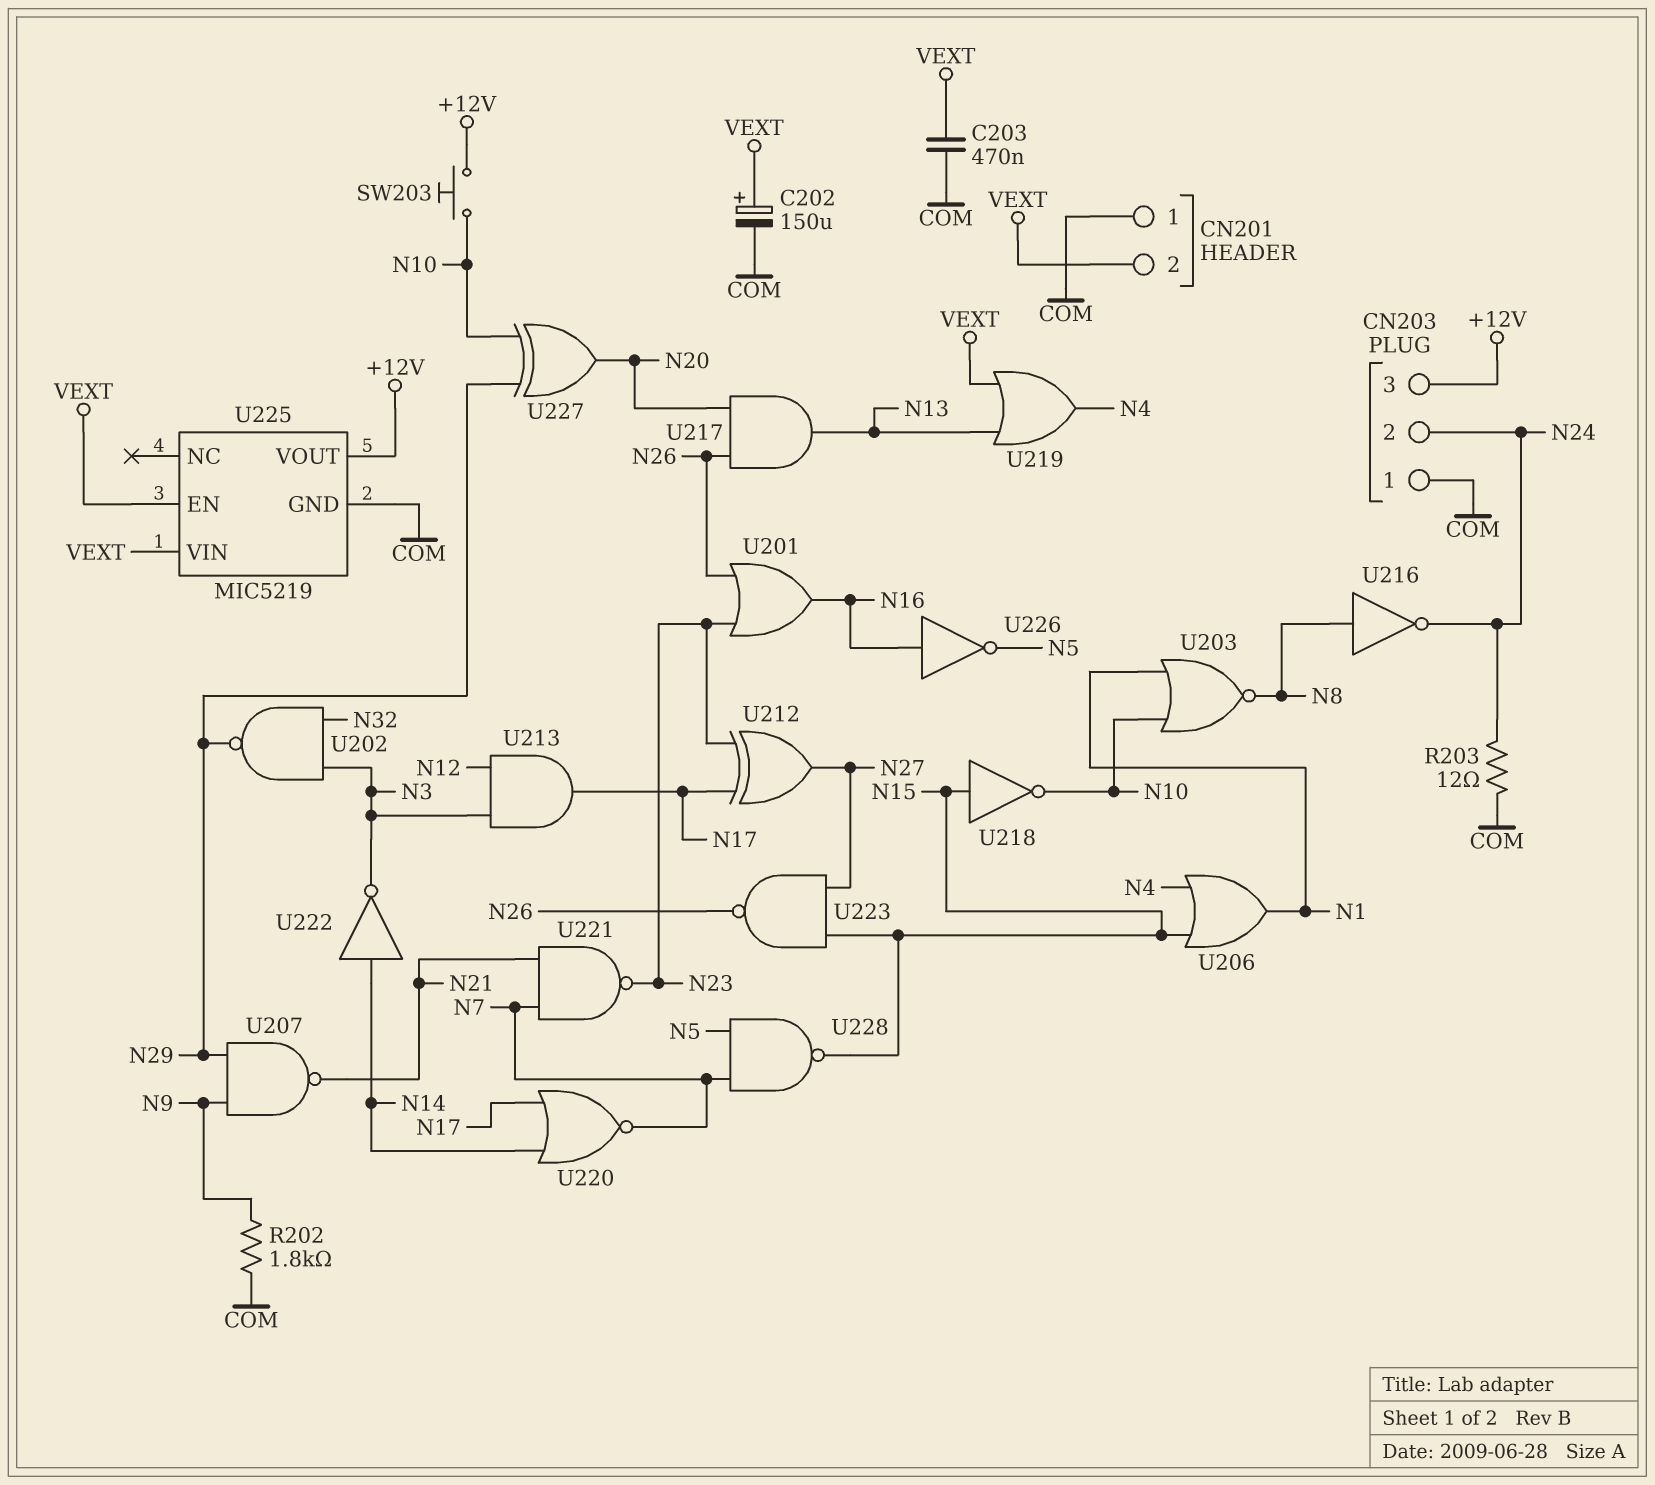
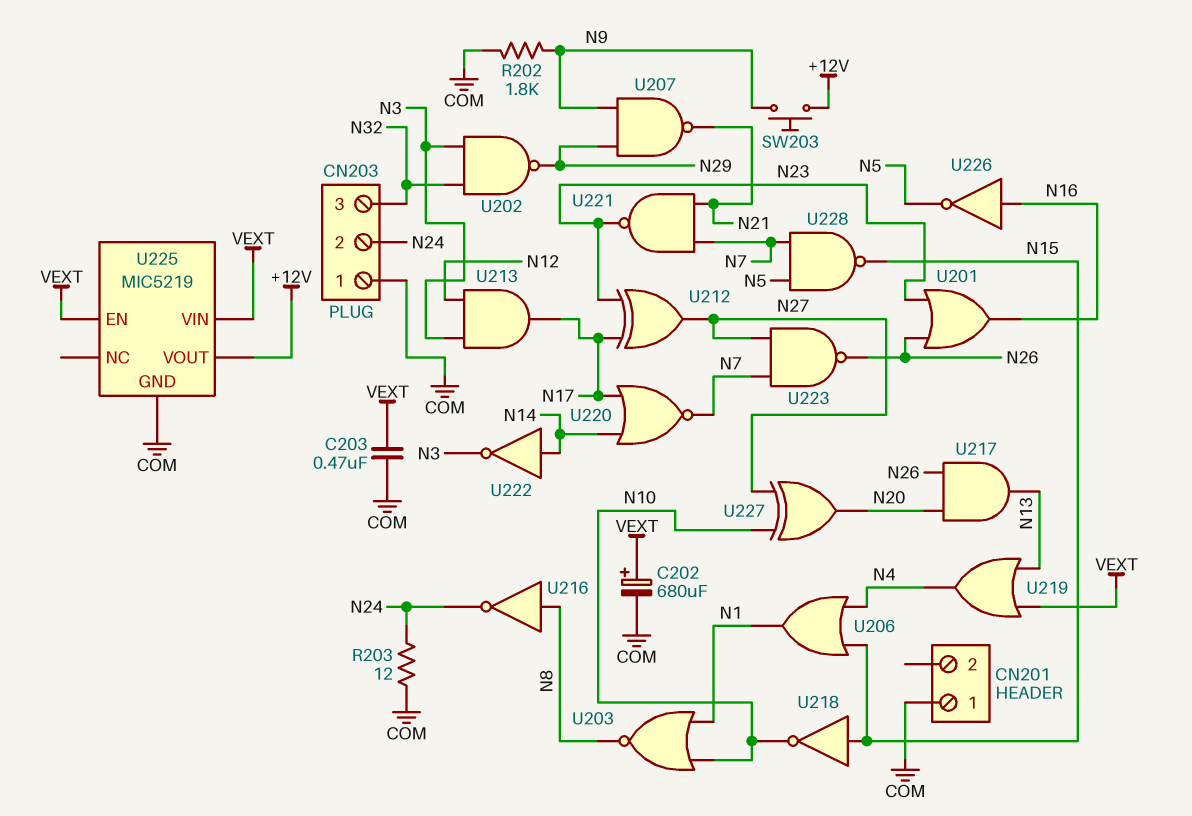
C202: 150uF (plus VEXT, minus COM) -> 680uF (plus VEXT, minus COM)
CN201 pin 2: VEXT -> none
CN203 pin 3: +12V -> N32
SW203: button (+12V, N10) -> button (+12V, N9)
U223: NAND (in N15, in N27, out N26) -> NAND (in N7, in N27, out N26)
U227: XOR (in N10, in N29, out N20) -> XOR (in N10, in N27, out N20)

